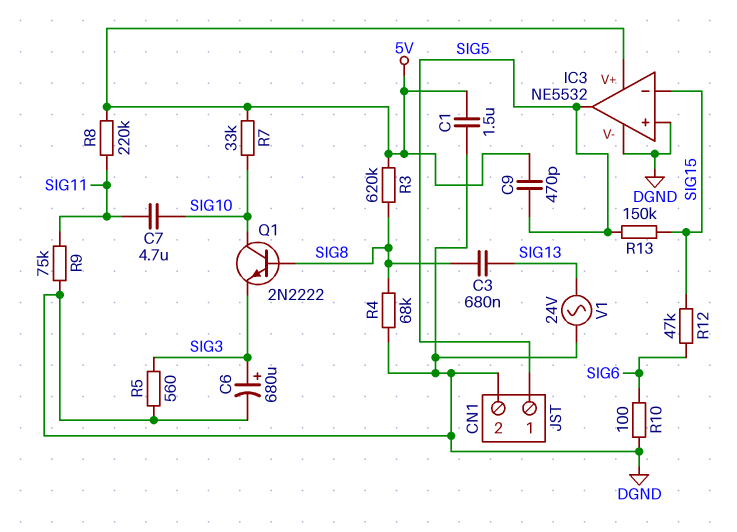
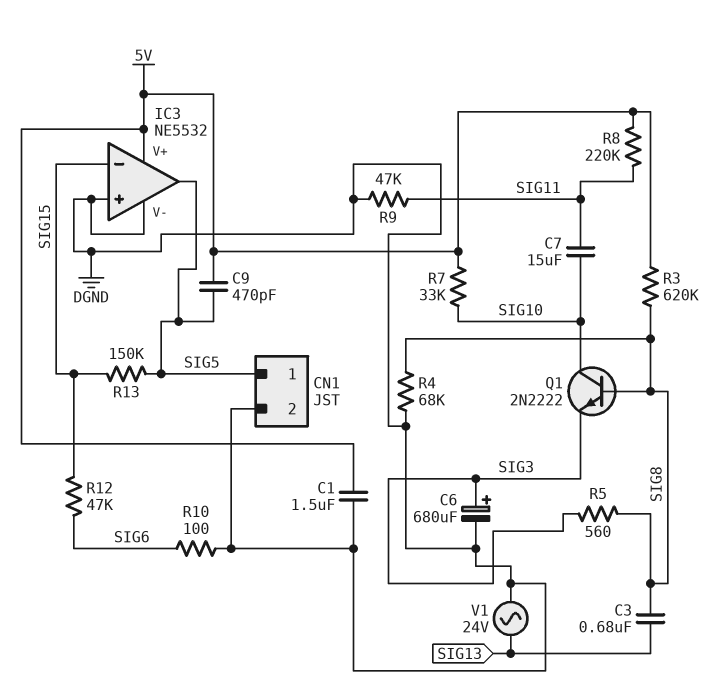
C7: 4.7uF (SIG10, SIG11) -> 15uF (SIG10, SIG11)
R5: 560 (DGND, SIG3) -> 560 (SIG3, SIG8)
R9: 75k (DGND, SIG11) -> 47k (DGND, SIG11)

